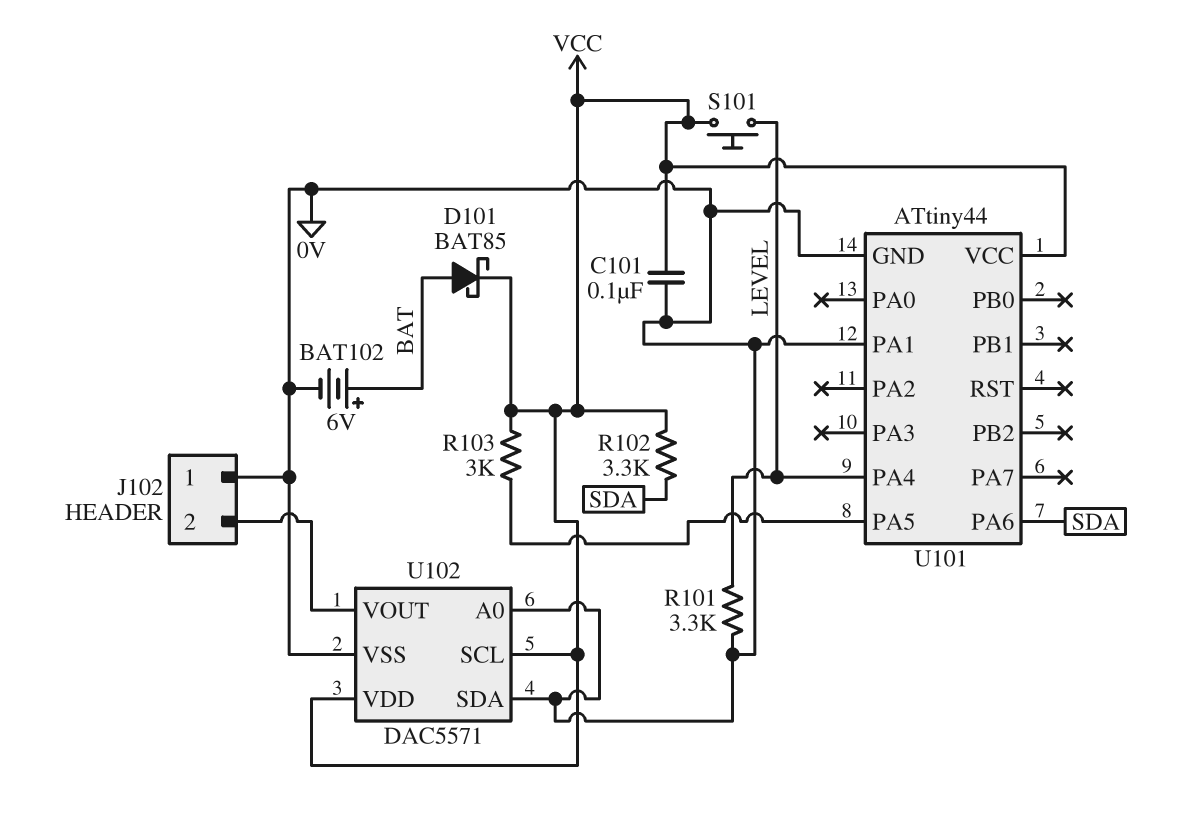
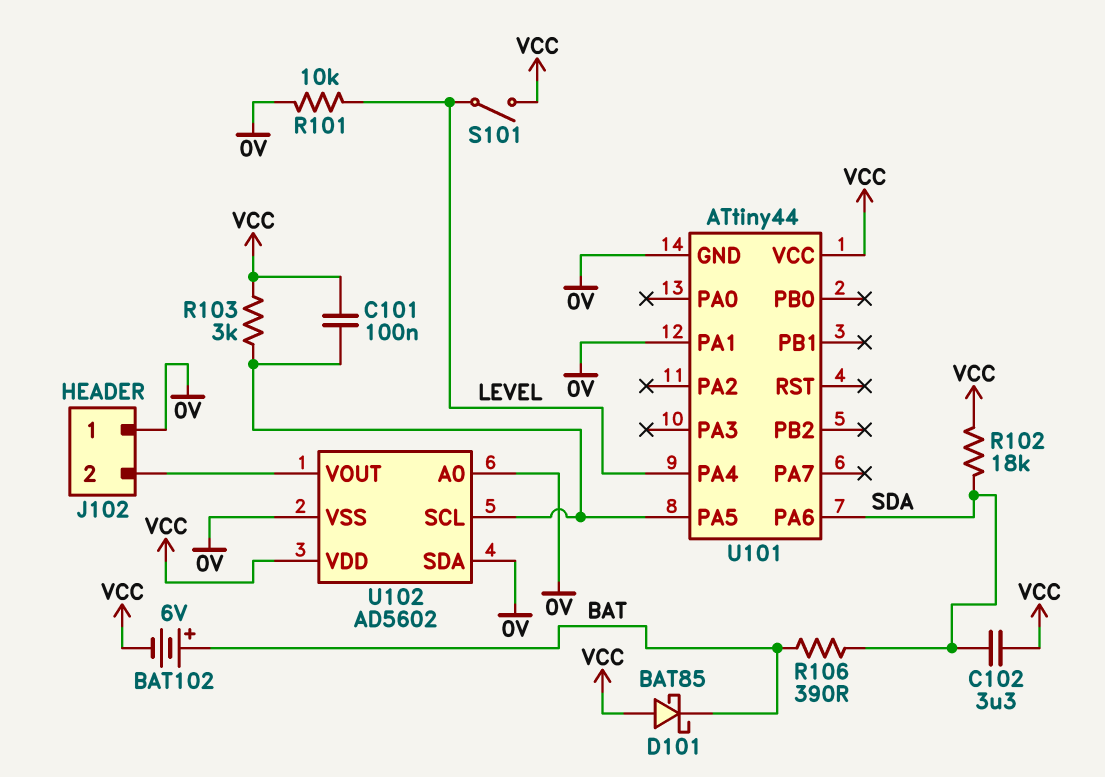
BAT102: 6V (plus BAT, minus 0V) -> 6V (plus BAT, minus VCC)
C101: 100nF (0V, VCC) -> 100nF (U101/PA5, VCC)
C102: none -> 3.3uF (SDA, VCC)
D101: schottky BAT85 (A BAT, K VCC) -> schottky BAT85 (A VCC, K BAT)
R101: 3.3k (0V, LEVEL) -> 10k (0V, LEVEL)
R102: 3.3k (SDA, VCC) -> 18k (SDA, VCC)
R106: none -> 390 (BAT, SDA)
S101: button (LEVEL, VCC) -> switch (LEVEL, VCC)
U102: DAC5571 -> AD5602
U102 pin SCL: VCC -> U101/PA5

